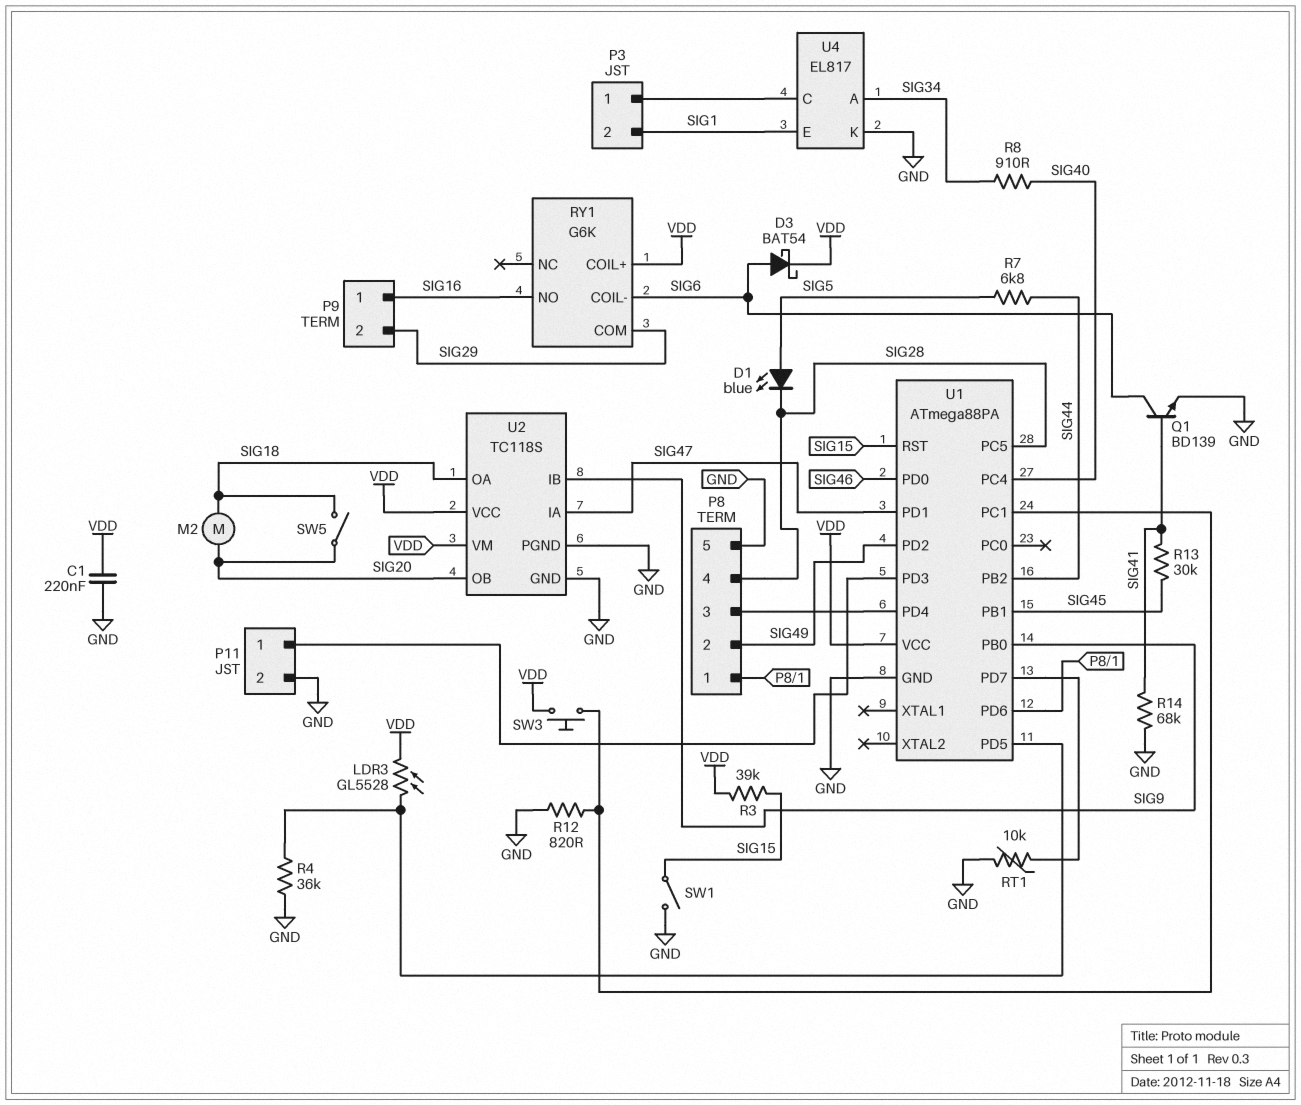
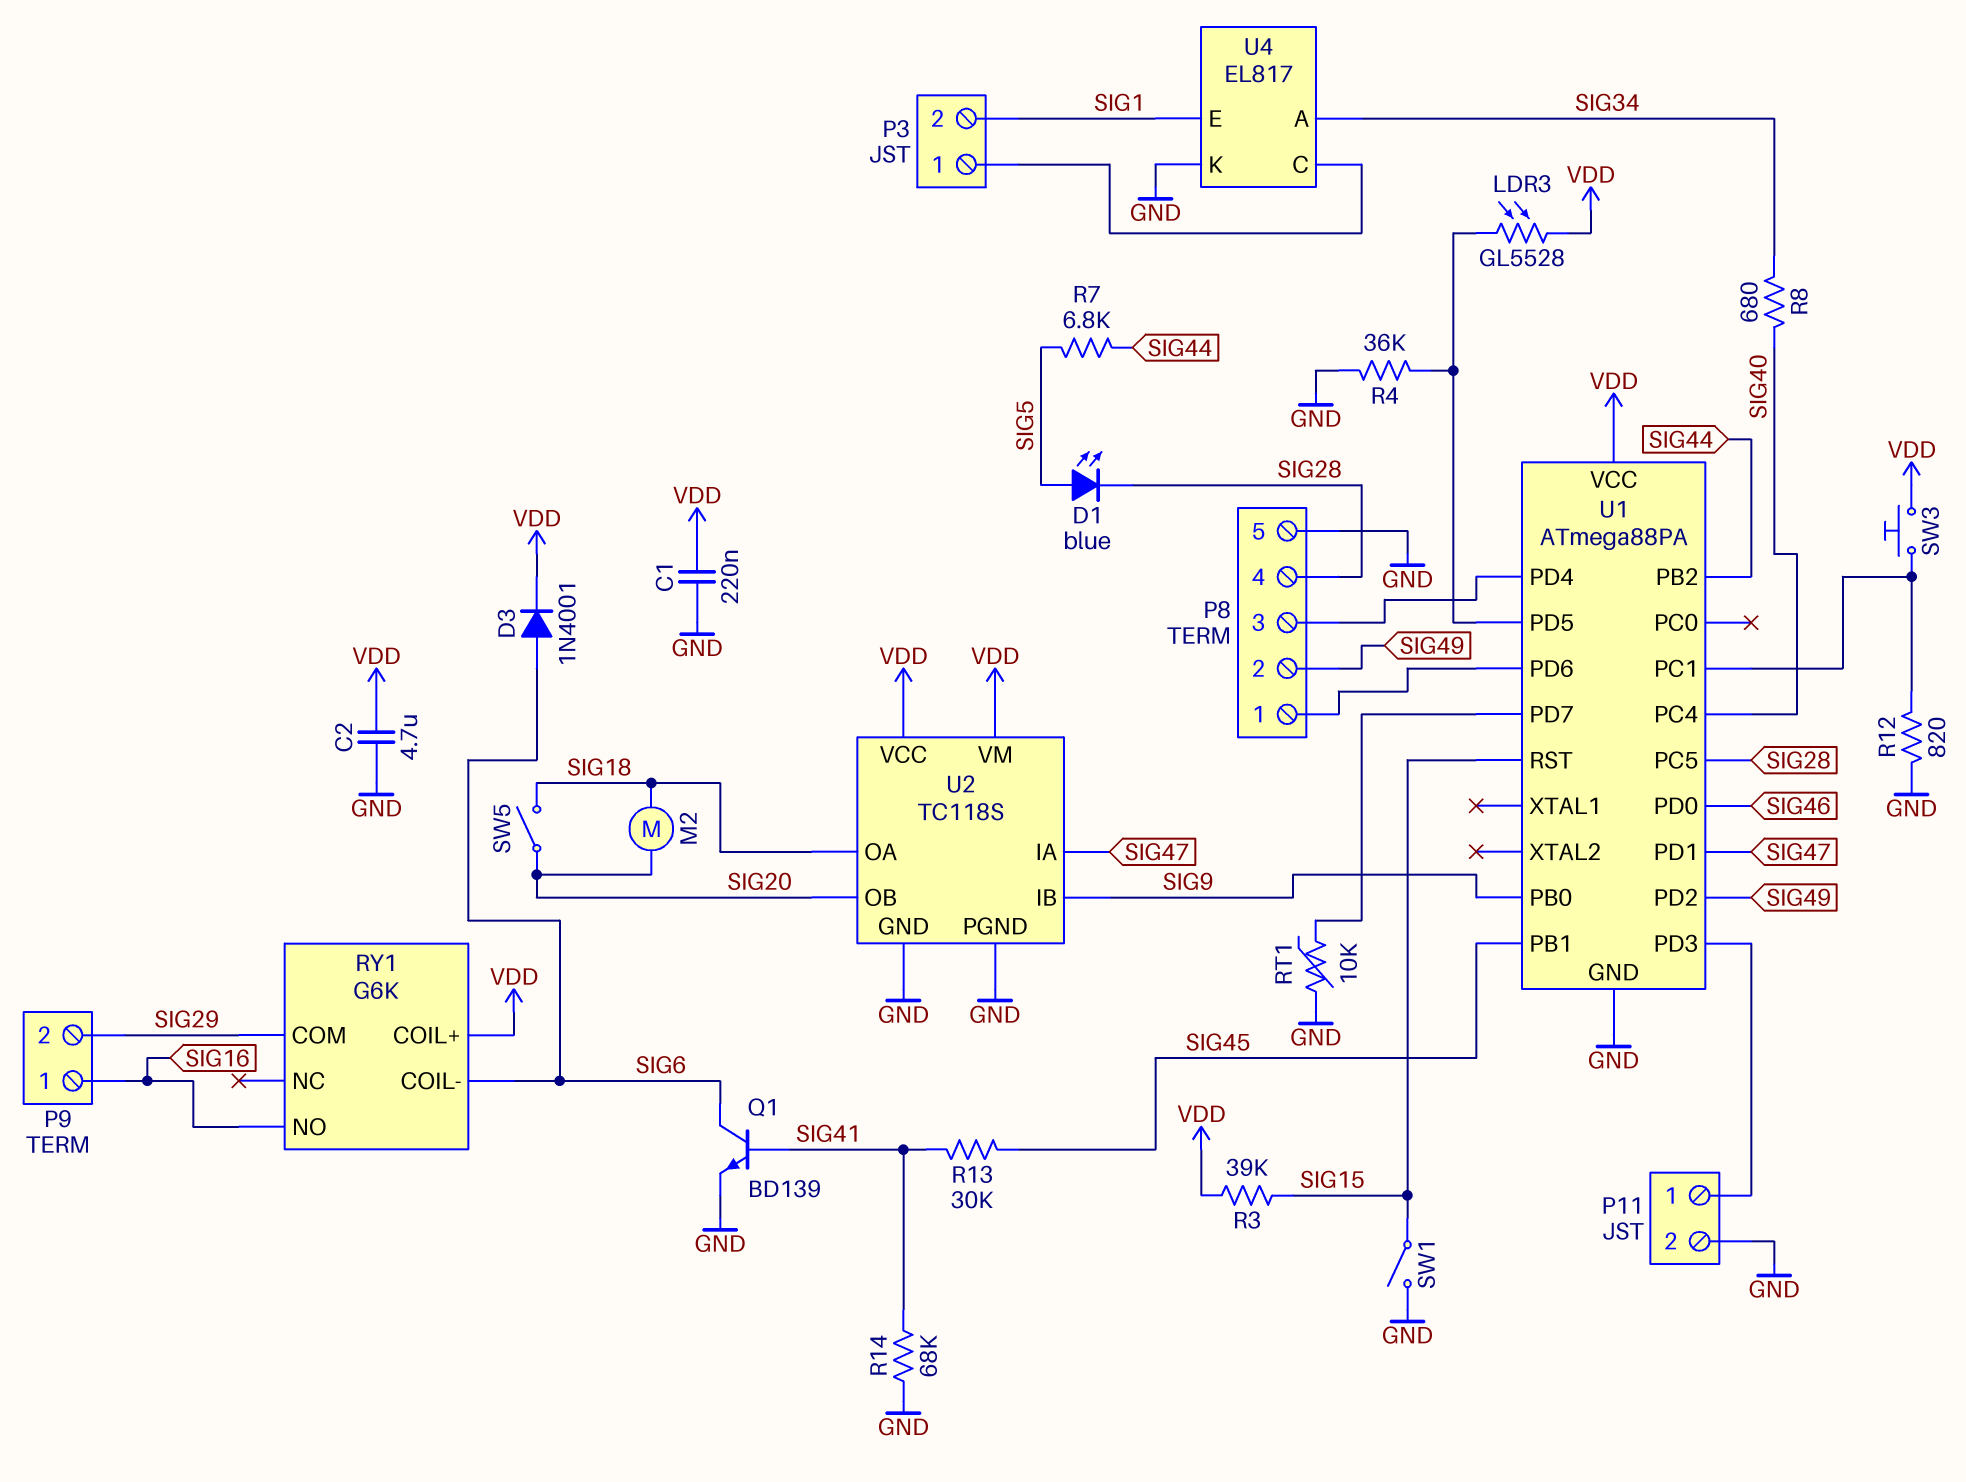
C2: none -> 4.7uF (GND, VDD)
D3: schottky BAT54 (A SIG6, K VDD) -> diode 1N4001 (A SIG6, K VDD)
R8: 910 (SIG34, SIG40) -> 680 (SIG34, SIG40)

